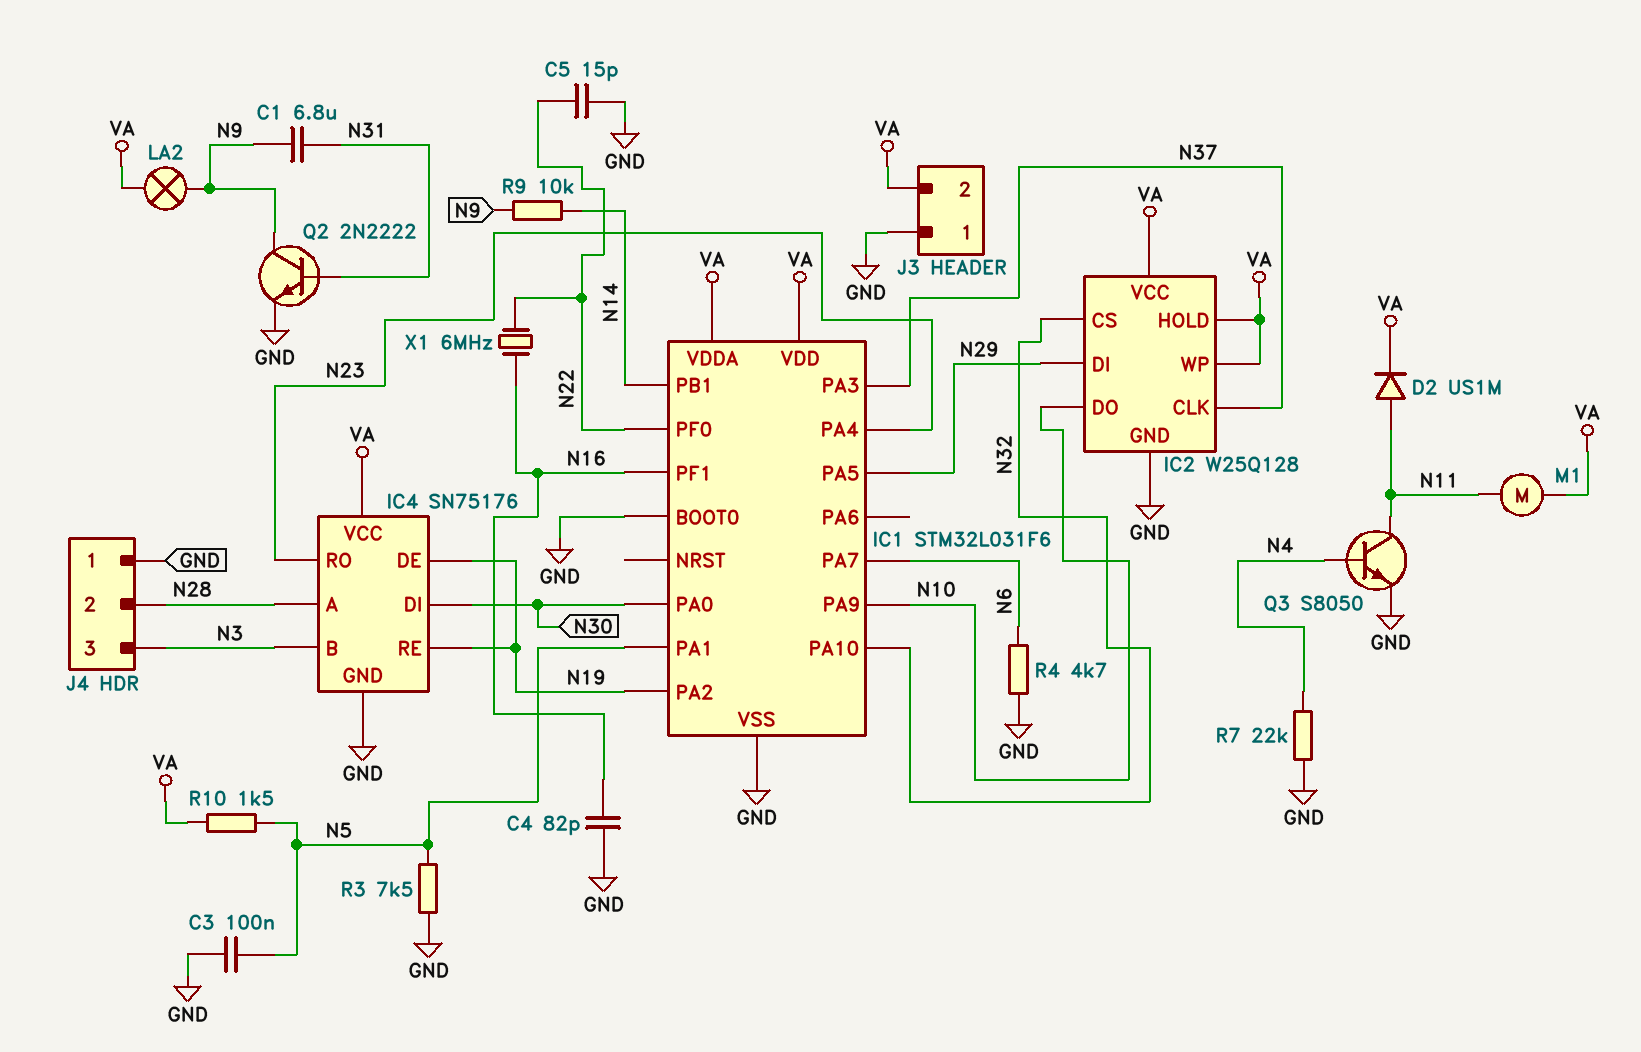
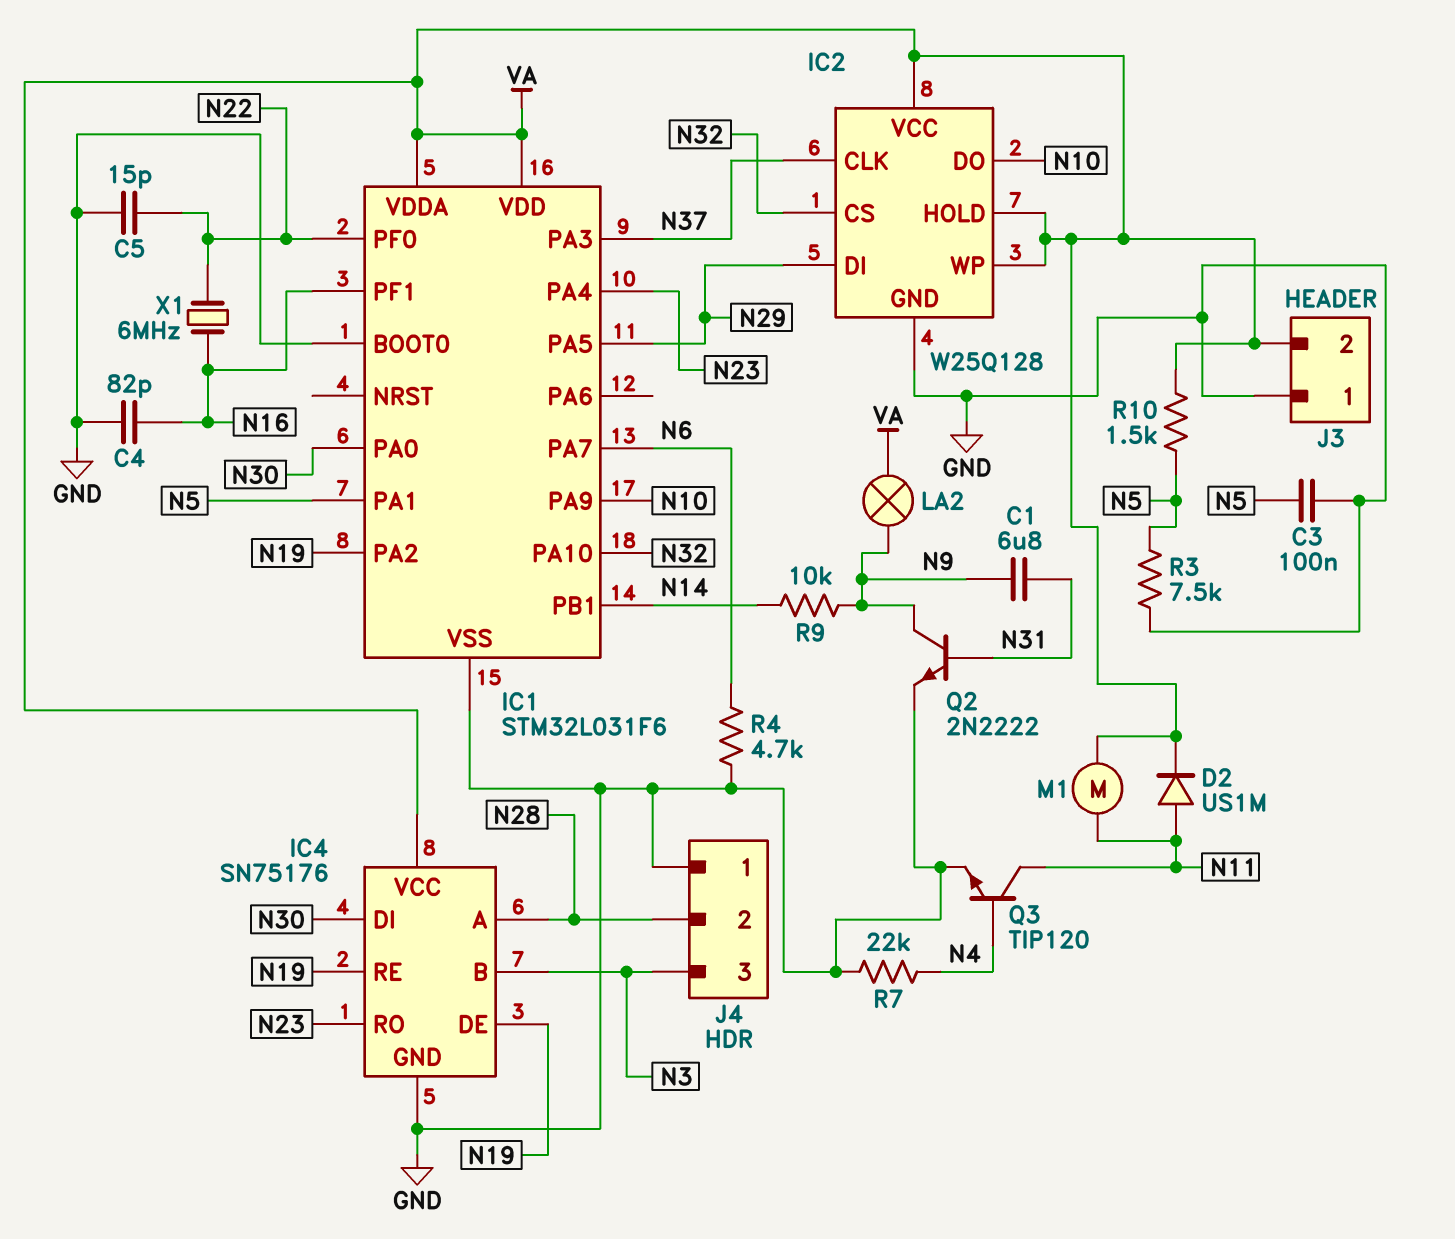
Q3: NPN S8050 (B N4, C N11, E GND) -> NPN TIP120 (B N4, C N11, E GND)

